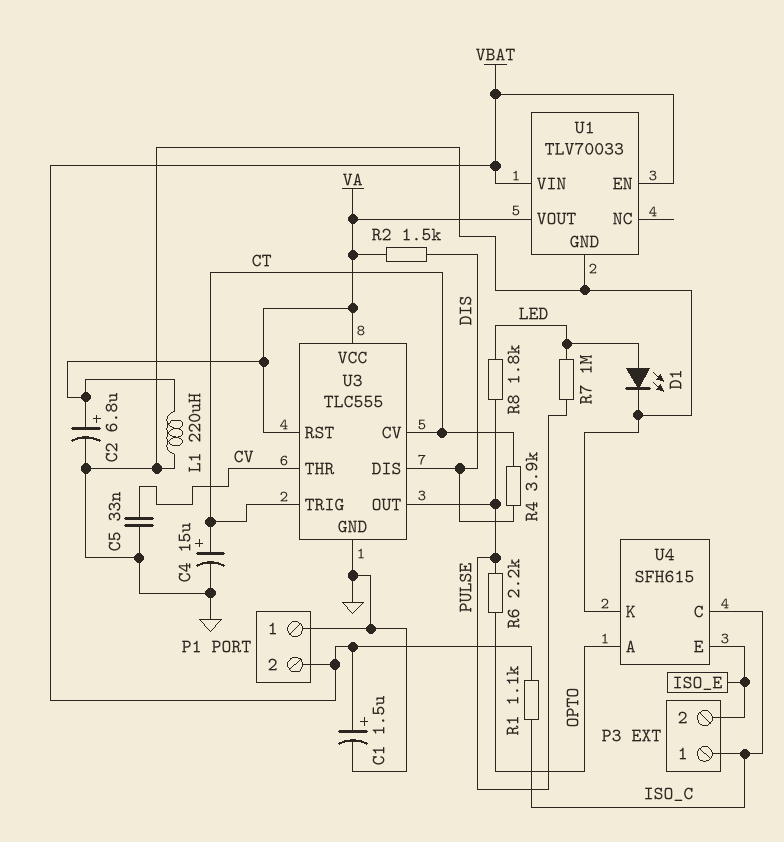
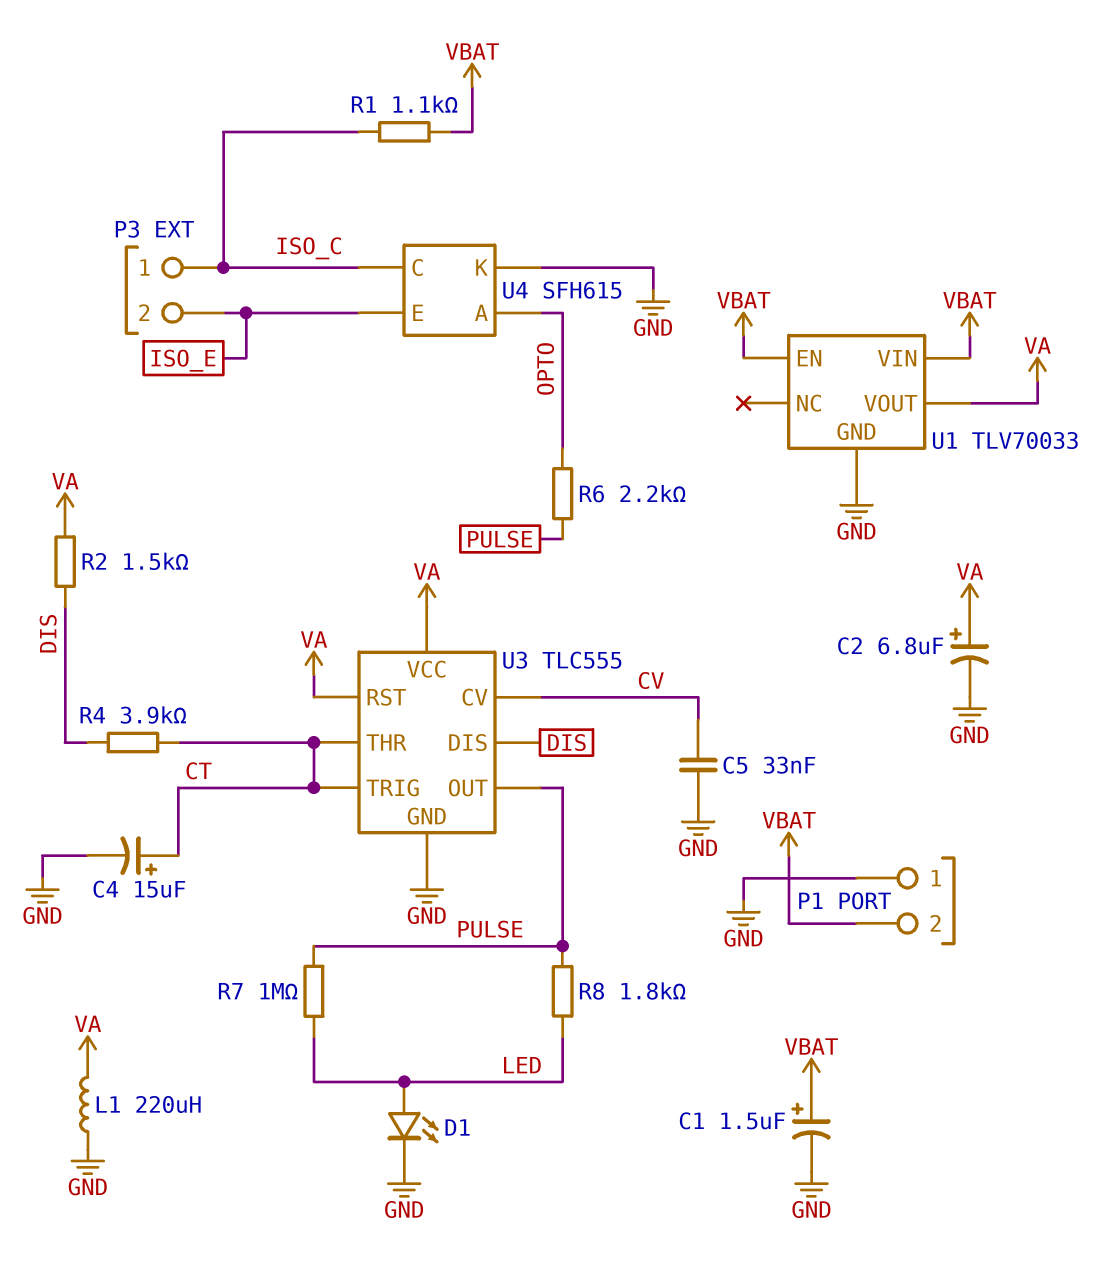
U3 pin CV: CT -> CV
U3 pin THR: CV -> CT

